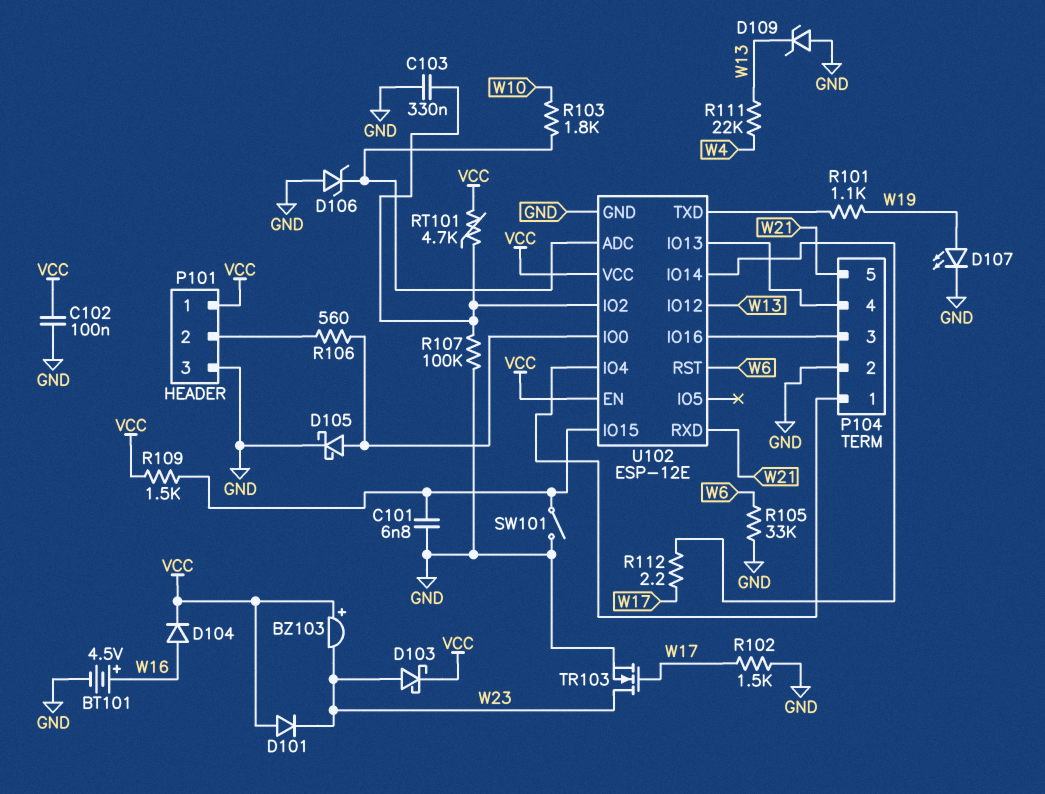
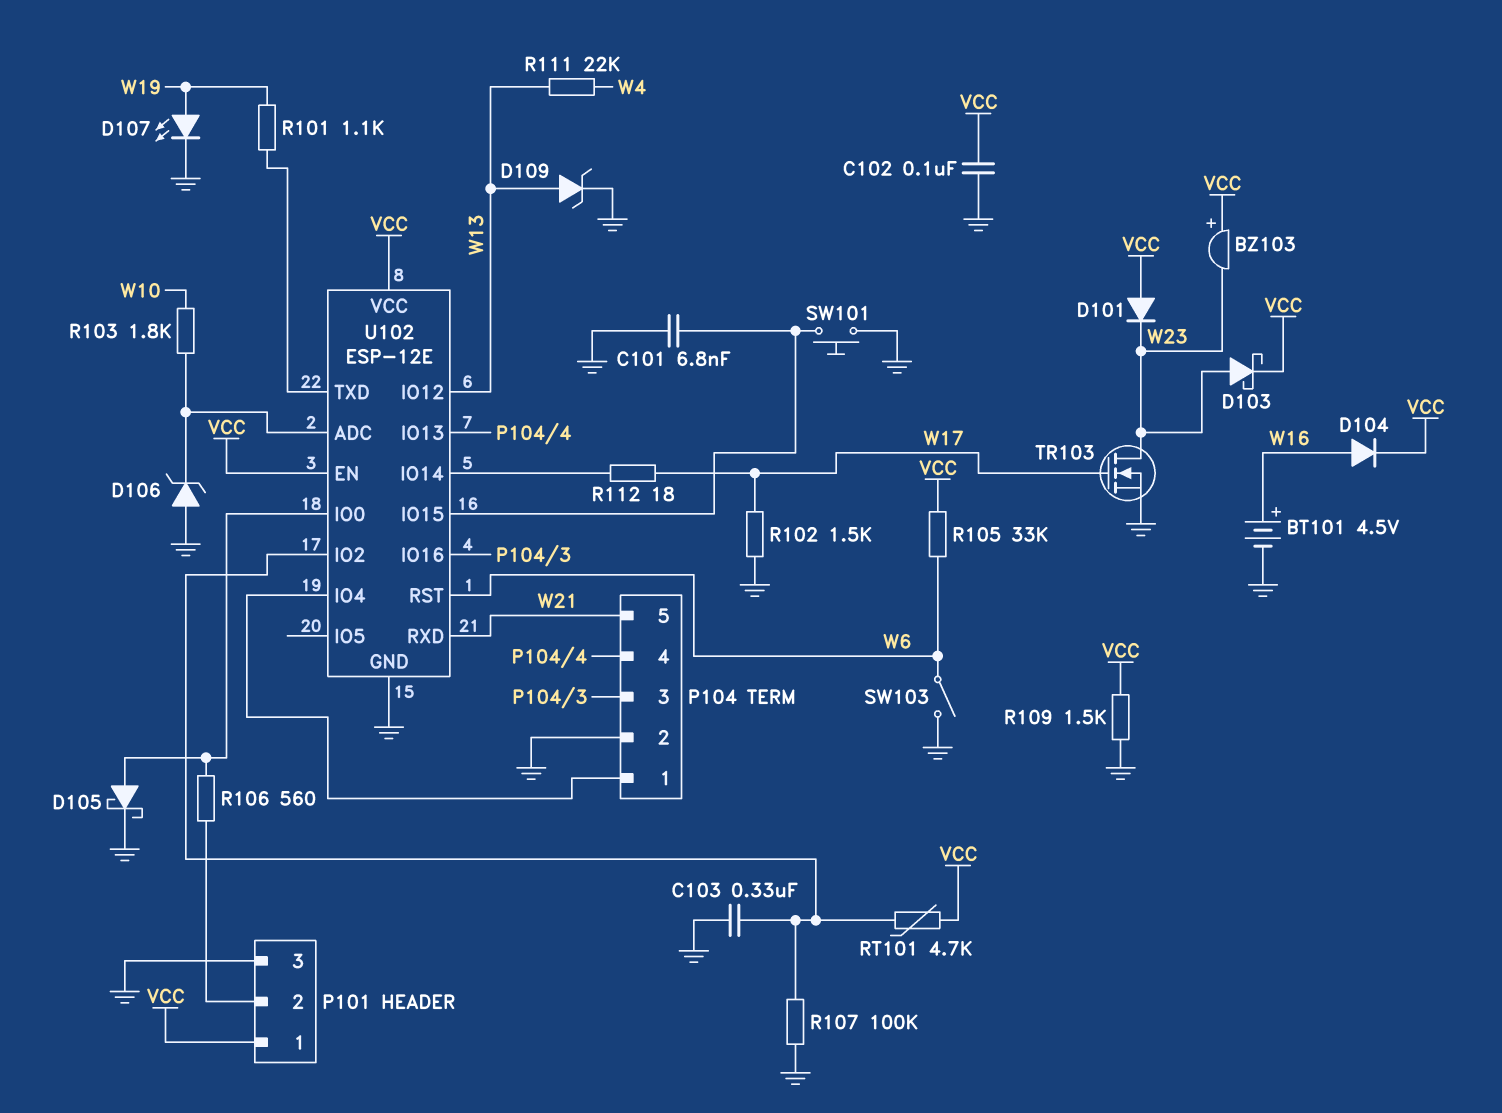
D109: zener (A GND, K W13) -> zener (A W13, K GND)
R105: 33k (GND, W6) -> 33k (VCC, W6)
R109: 1.5k (U102/IO15, VCC) -> 1.5k (GND, VCC)
R112: 2.2 (U102/IO14, W17) -> 18 (U102/IO14, W17)
SW101: switch (GND, U102/IO15) -> button (GND, U102/IO15)
SW103: none -> switch (GND, W6)

